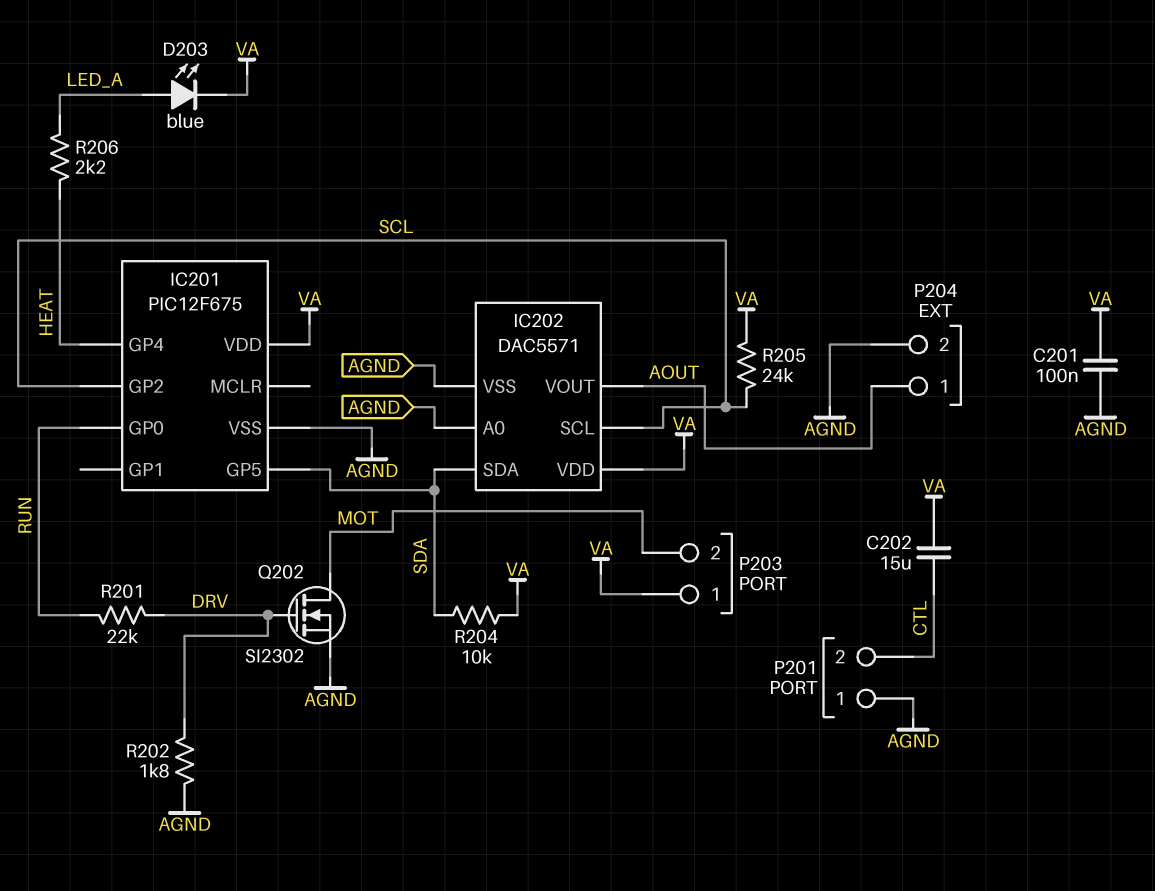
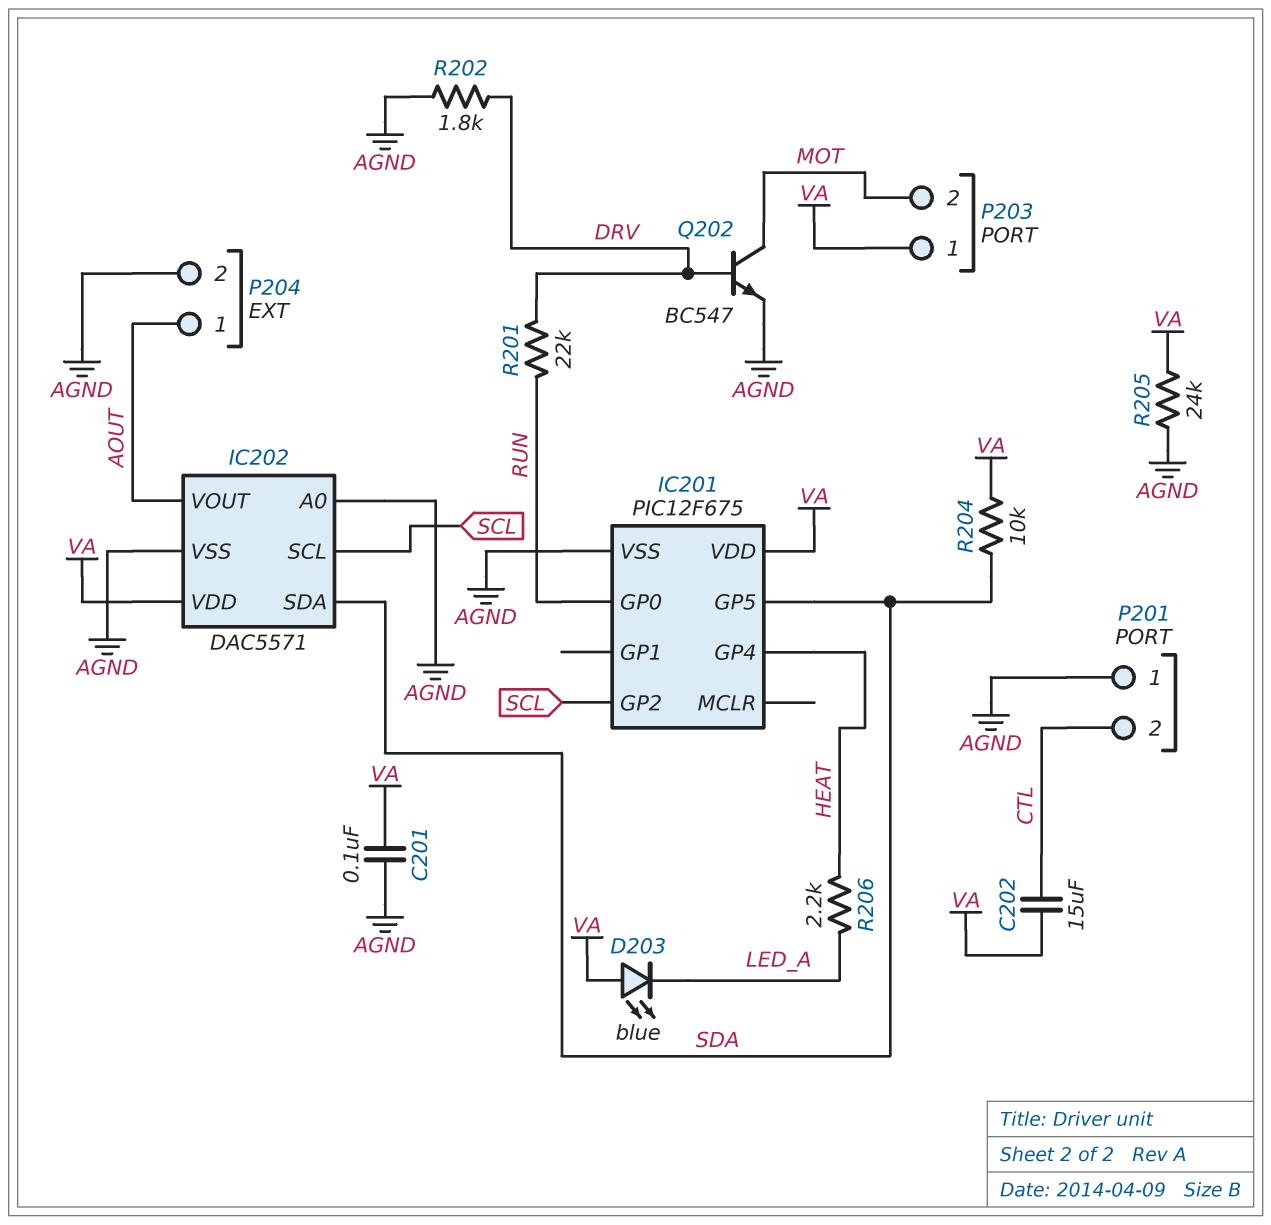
D203: LED blue (A LED_A, K VA) -> LED blue (A VA, K LED_A)
Q202: NMOS SI2302 (G DRV, D MOT, S AGND) -> NPN BC547 (B DRV, C MOT, E AGND)
R205: 24k (SCL, VA) -> 24k (AGND, VA)

